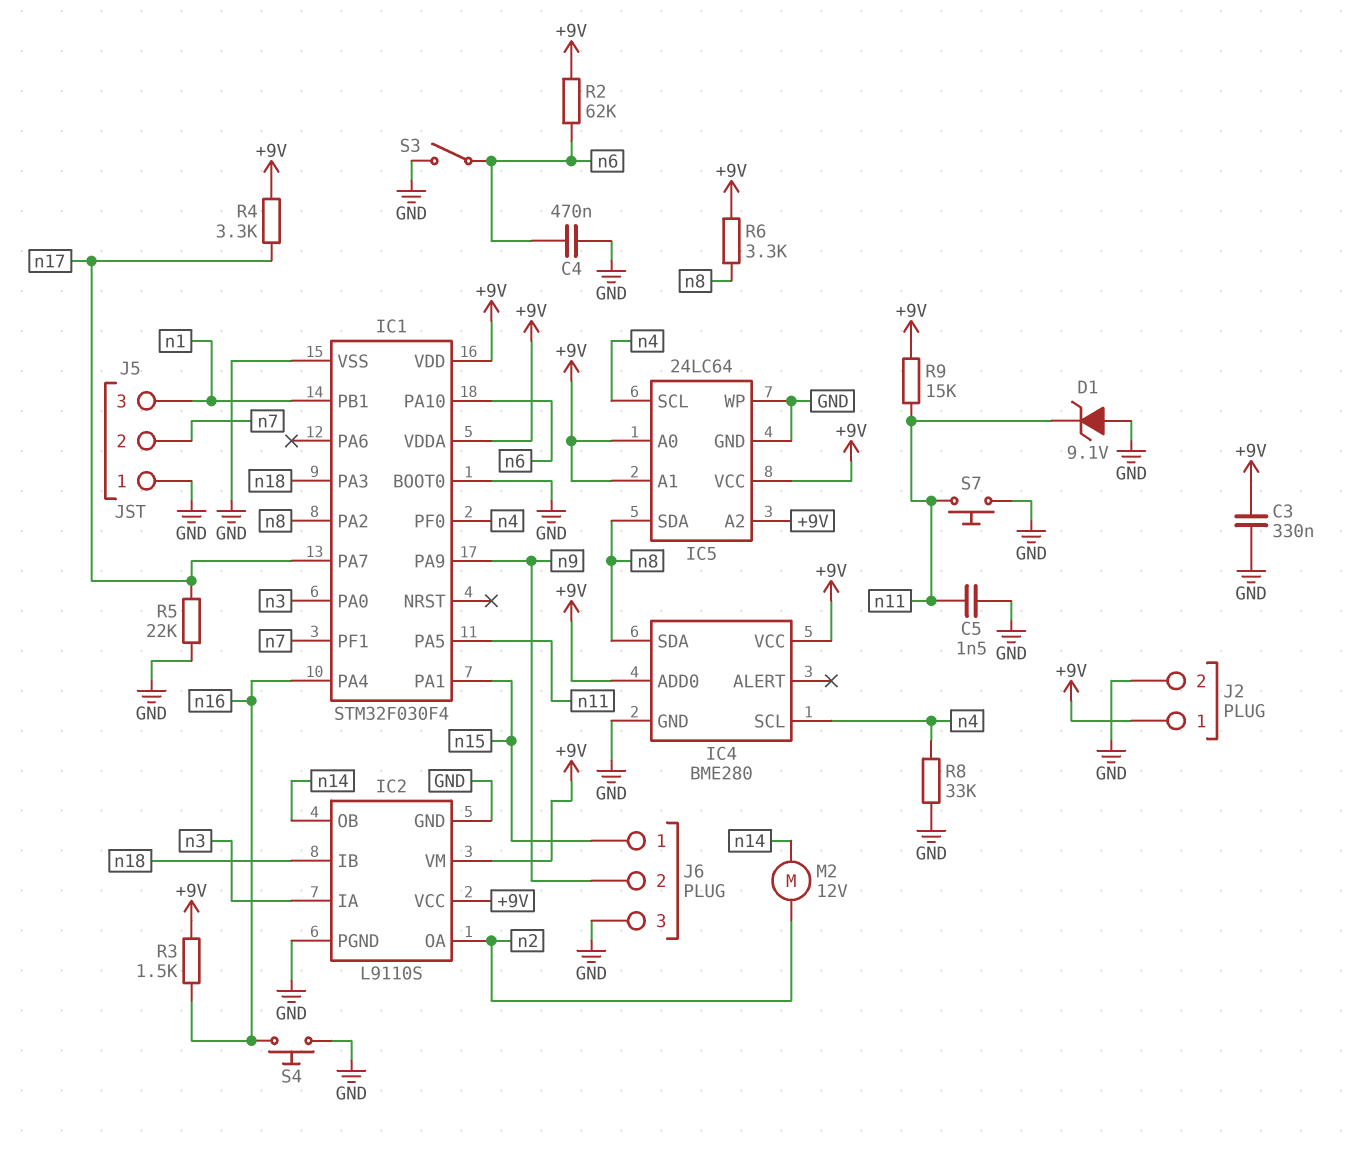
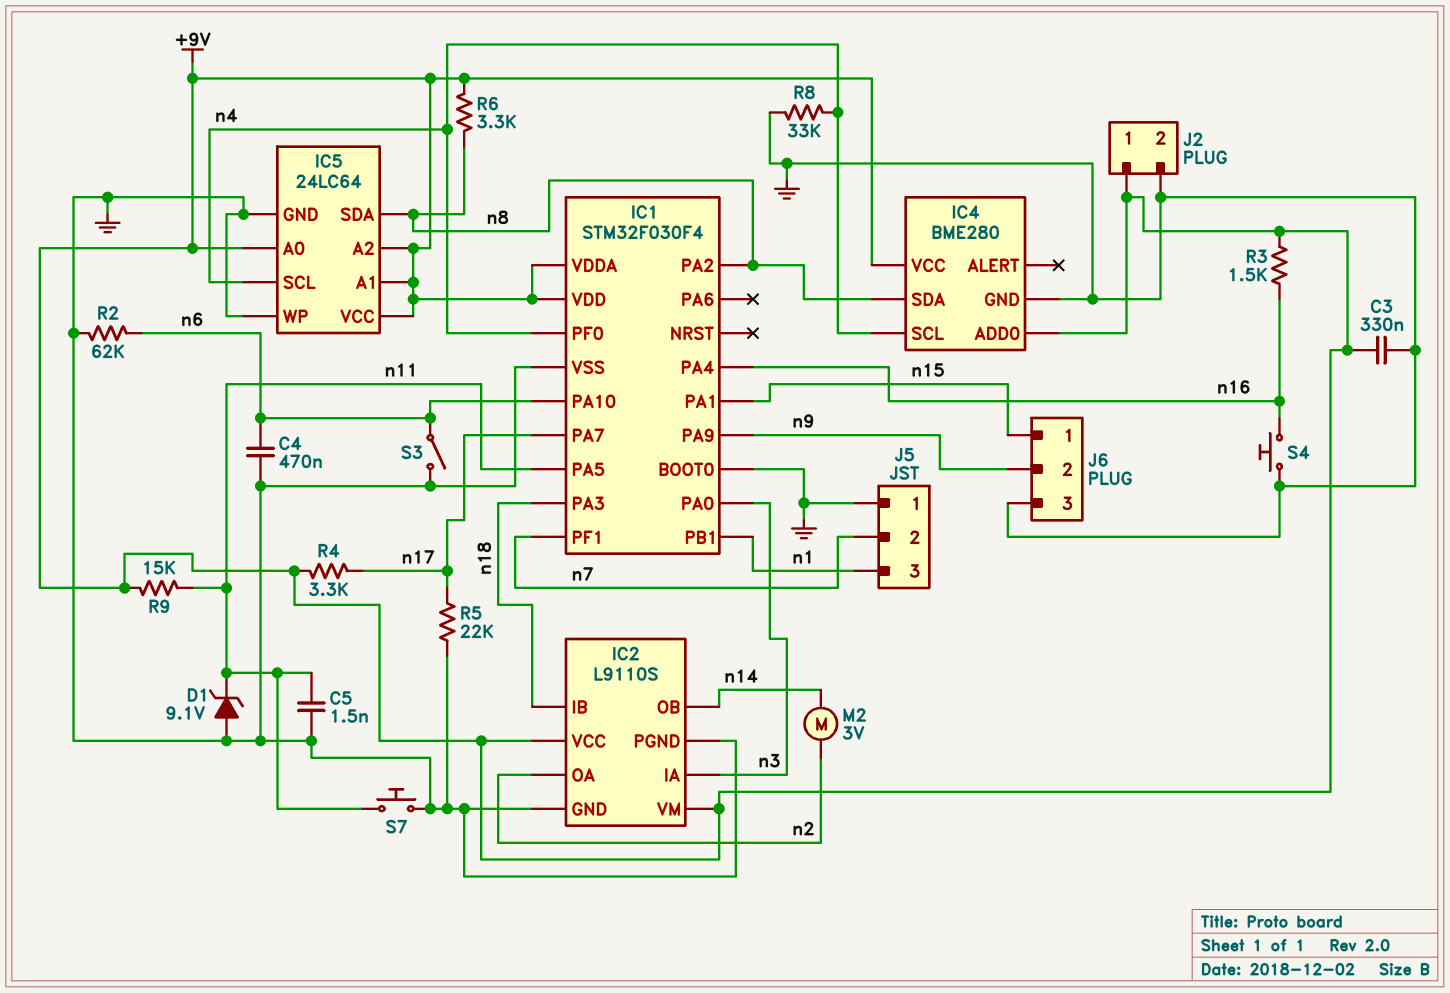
M2: motor 12V (n2, n14) -> motor 3V (n2, n14)
R2: 62k (+9V, n6) -> 62k (GND, n6)

